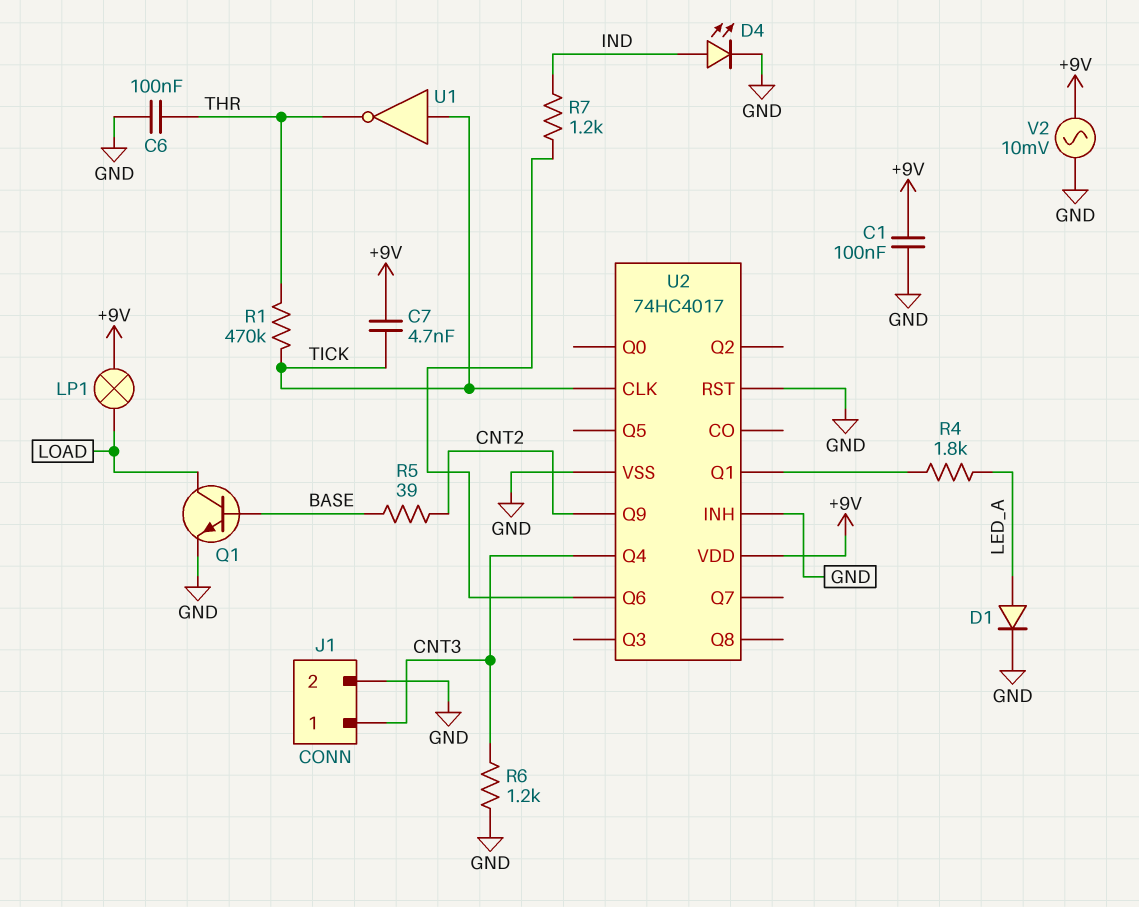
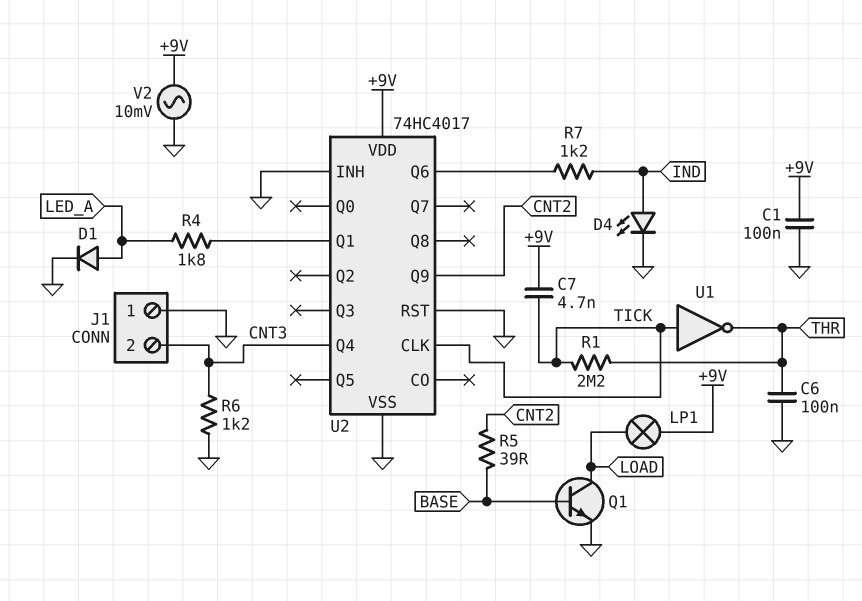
J1 pin 1: CNT3 -> GND
J1 pin 2: GND -> CNT3
R1: 470k (THR, TICK) -> 2.2M (THR, TICK)

